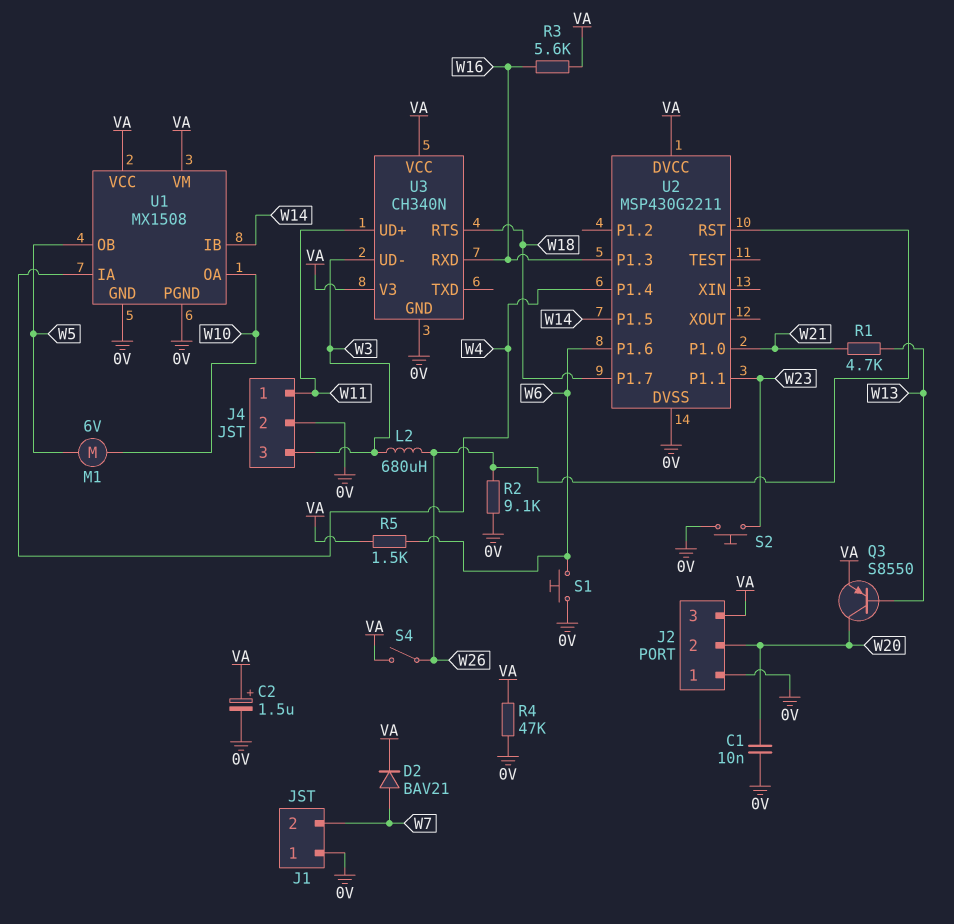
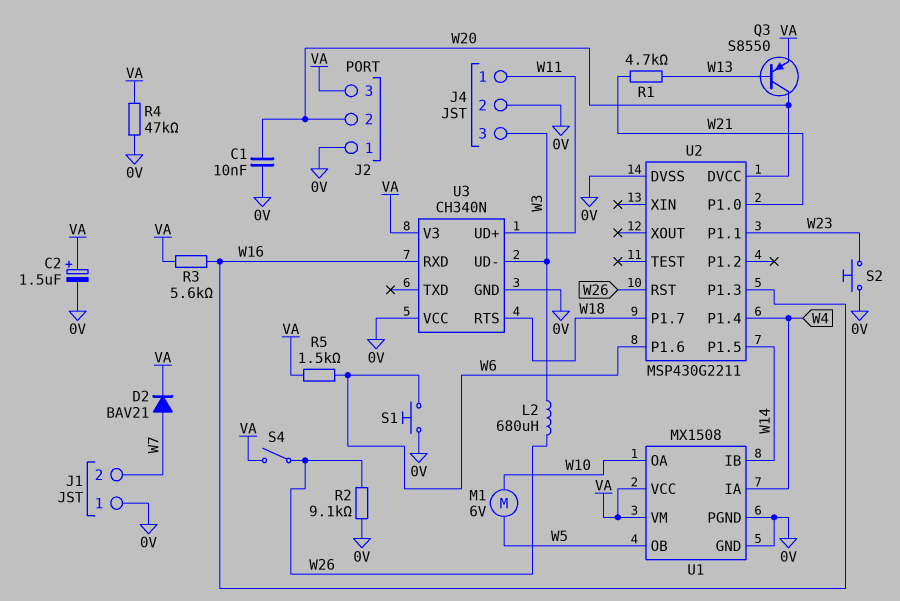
U2 pin DVCC: VA -> W20
U3 pin VCC: VA -> 0V

